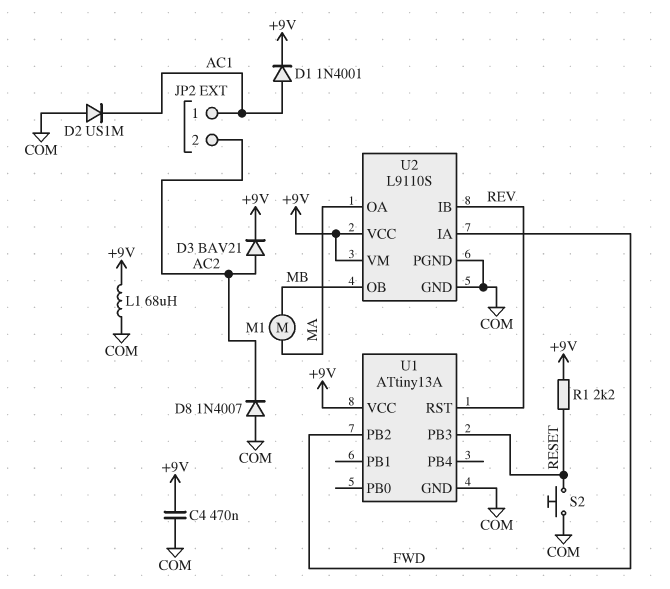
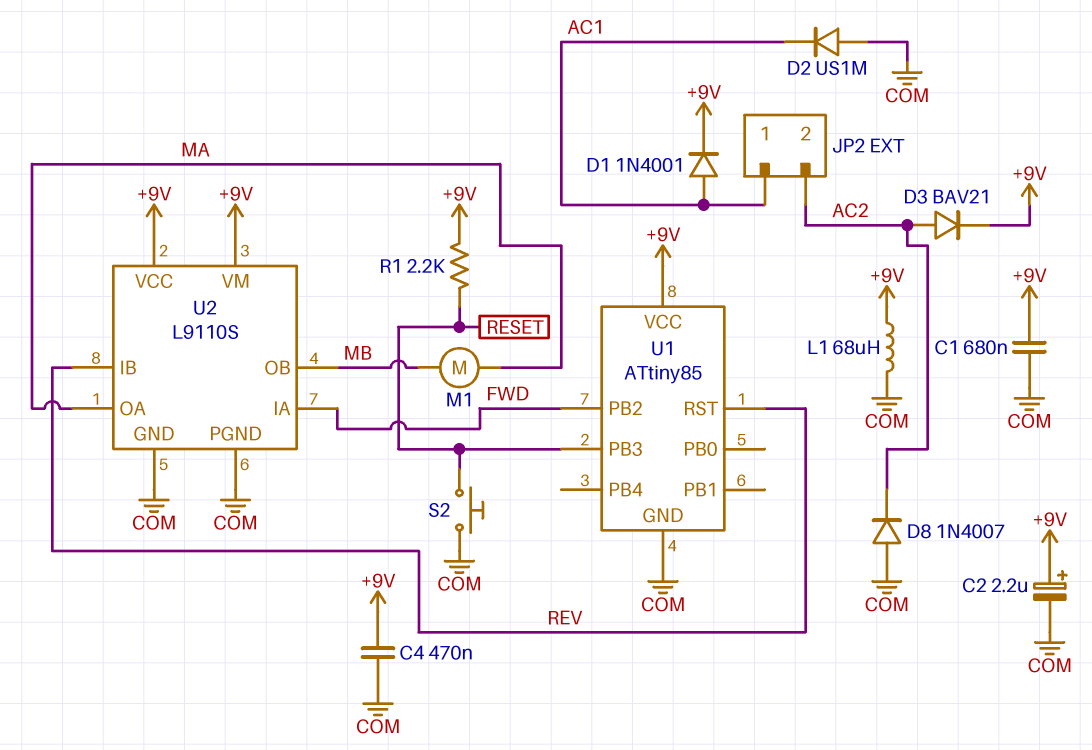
C1: none -> 680nF (+9V, COM)
C2: none -> 2.2uF (plus +9V, minus COM)
U1: ATtiny13A -> ATtiny85

